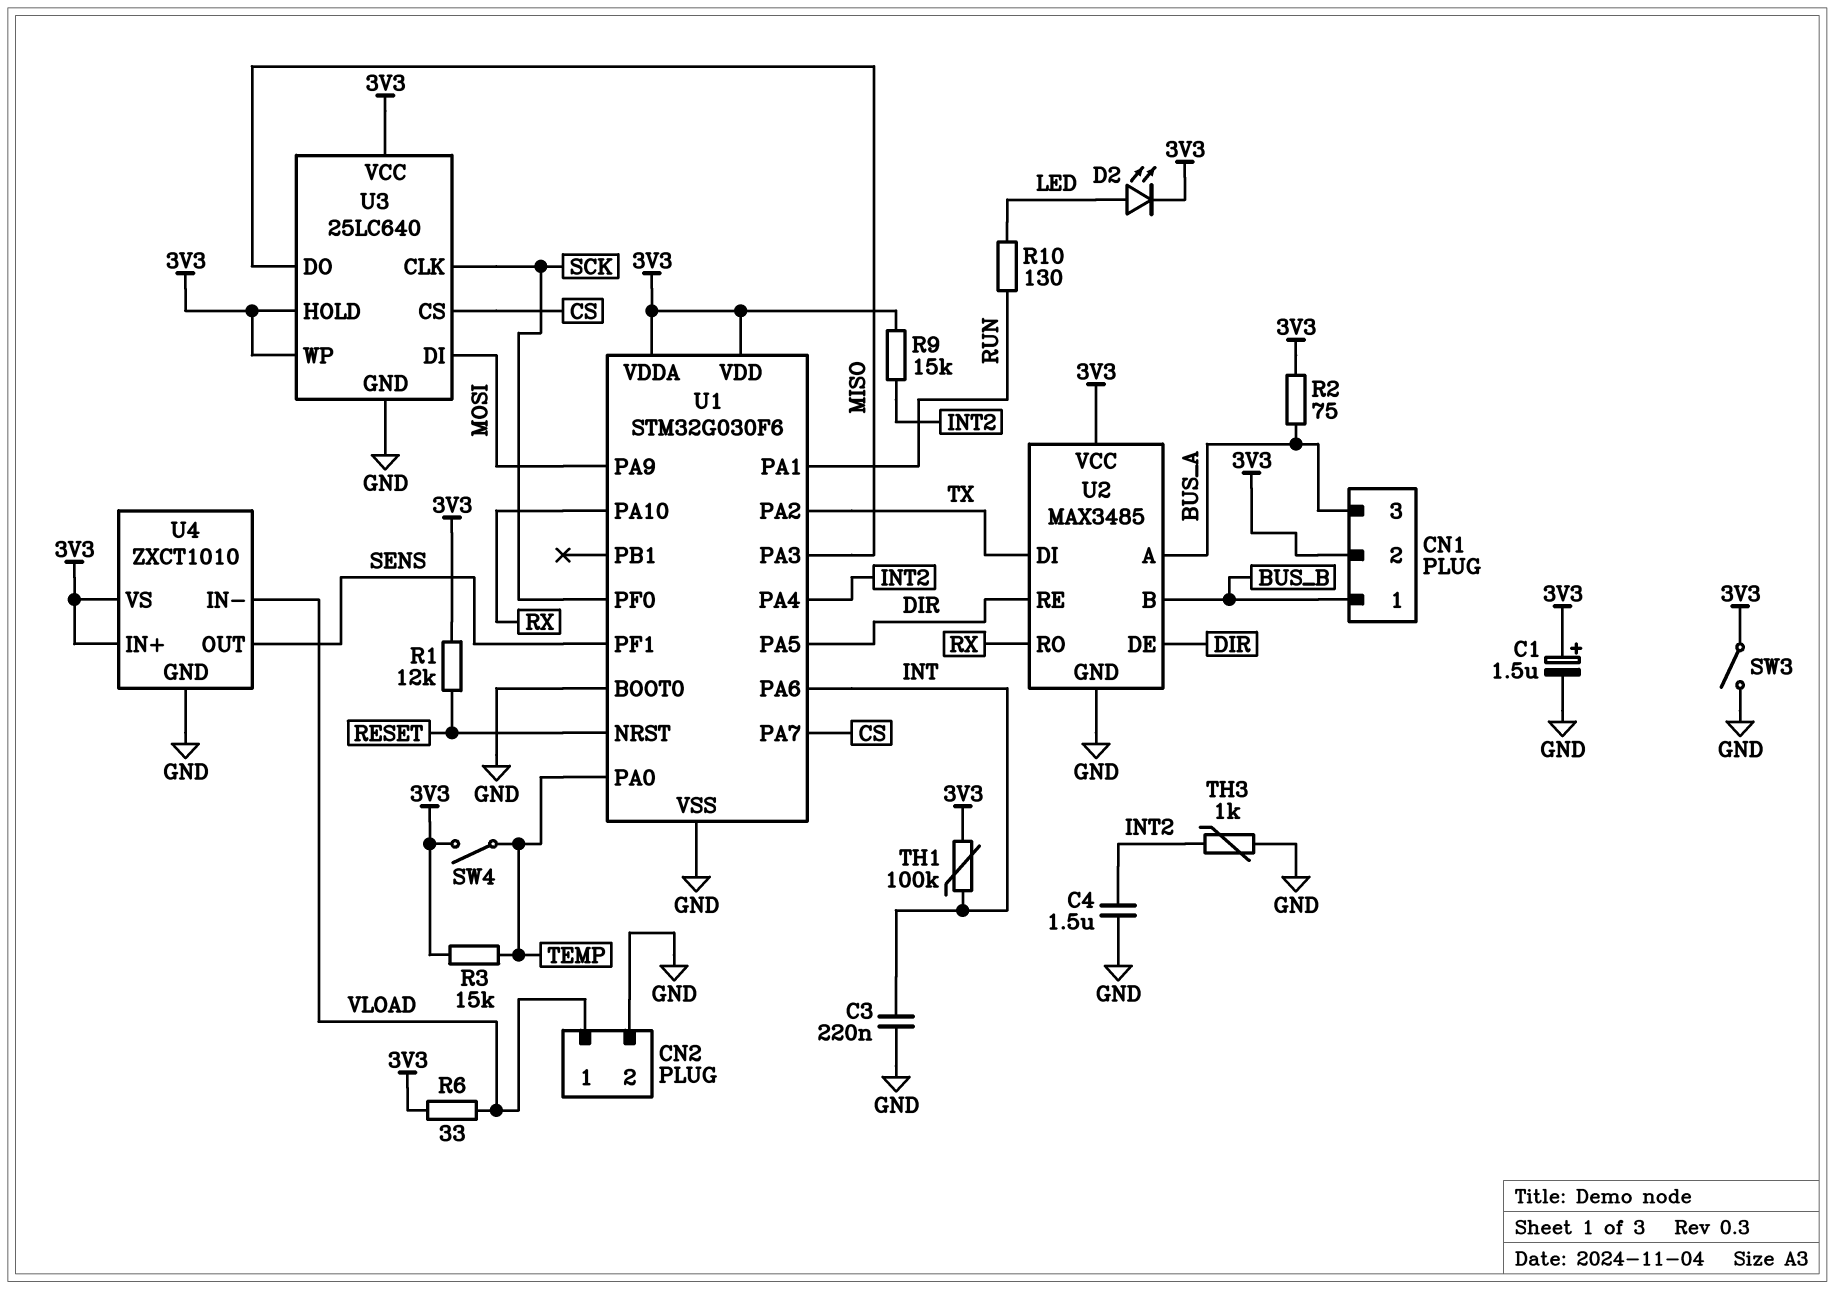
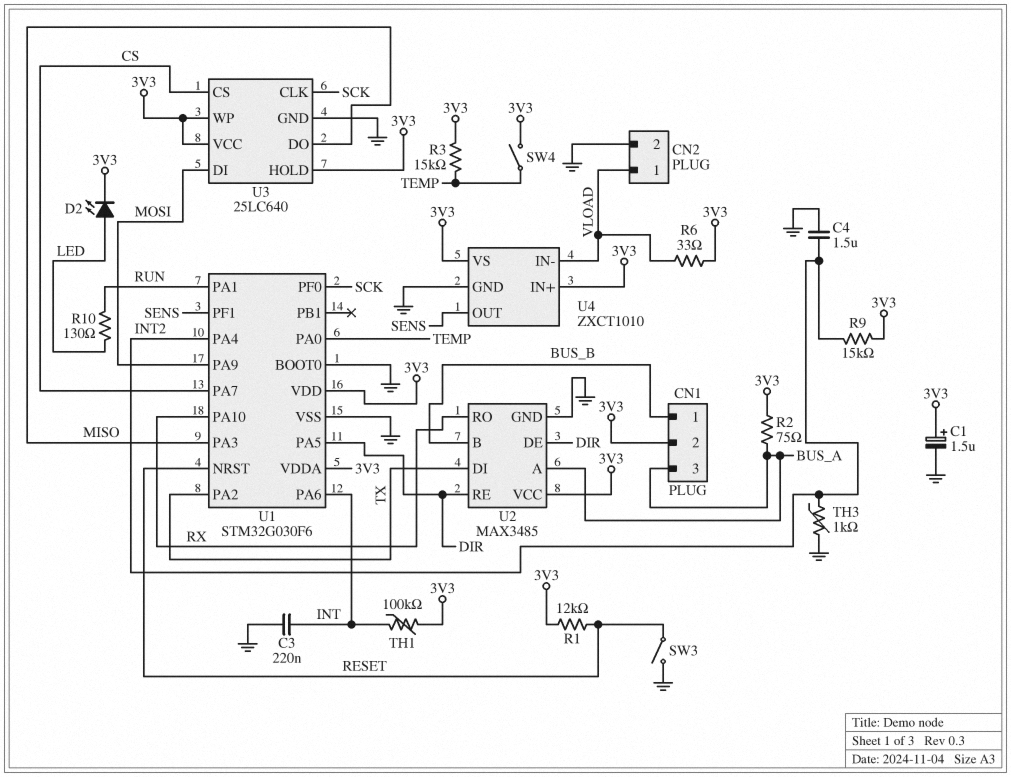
SW3: switch (3V3, GND) -> switch (GND, RESET)

